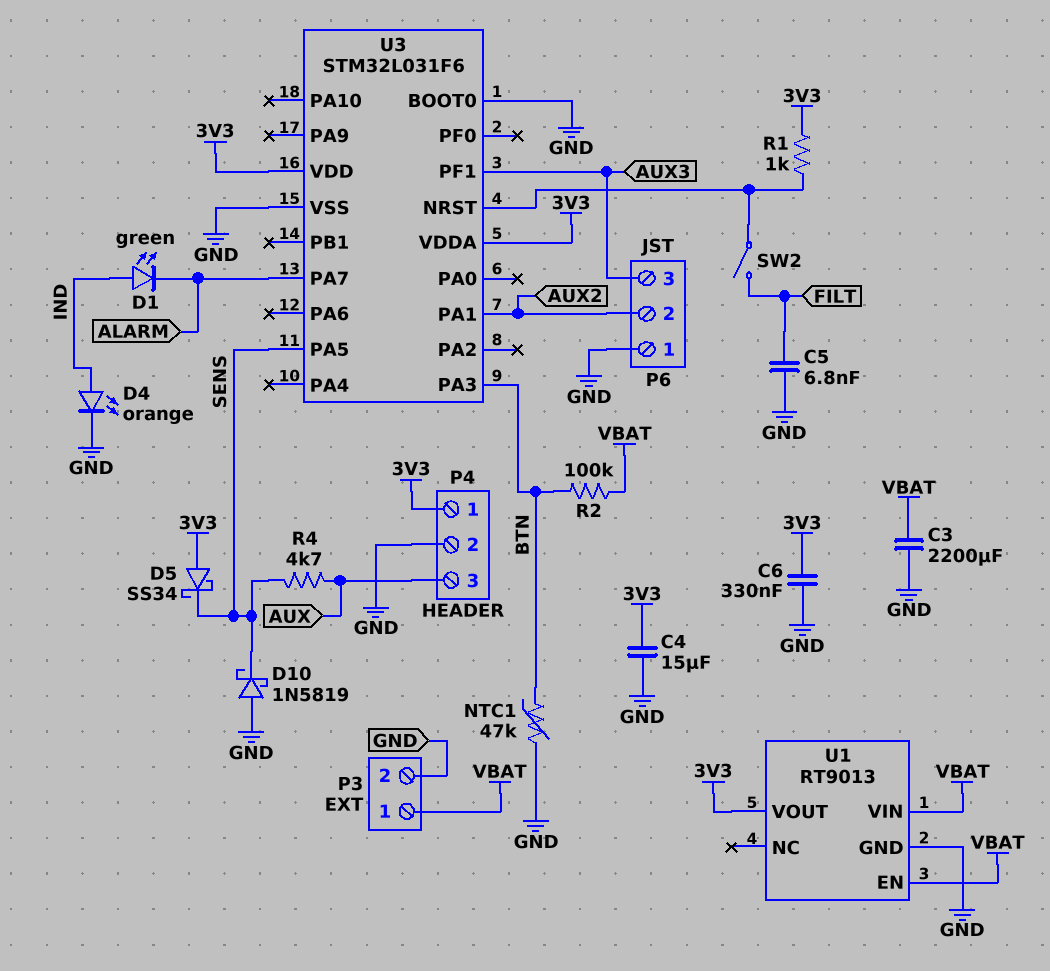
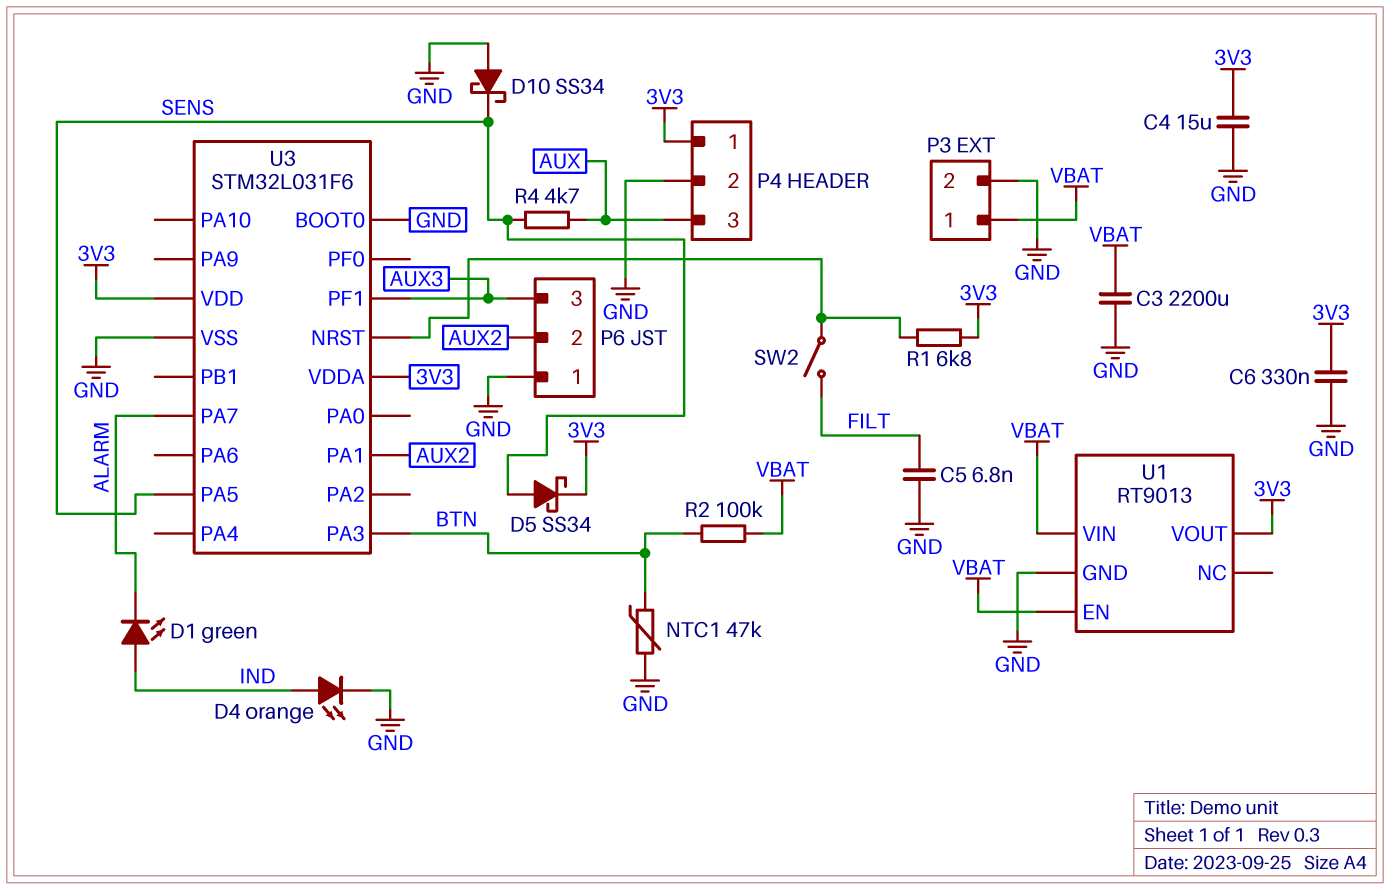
D5: schottky SS34 (A 3V3, K SENS) -> schottky SS34 (A SENS, K 3V3)
D10: schottky 1N5819 (A GND, K SENS) -> schottky SS34 (A GND, K SENS)
R1: 1k (3V3, U3/NRST) -> 6.8k (3V3, U3/NRST)

